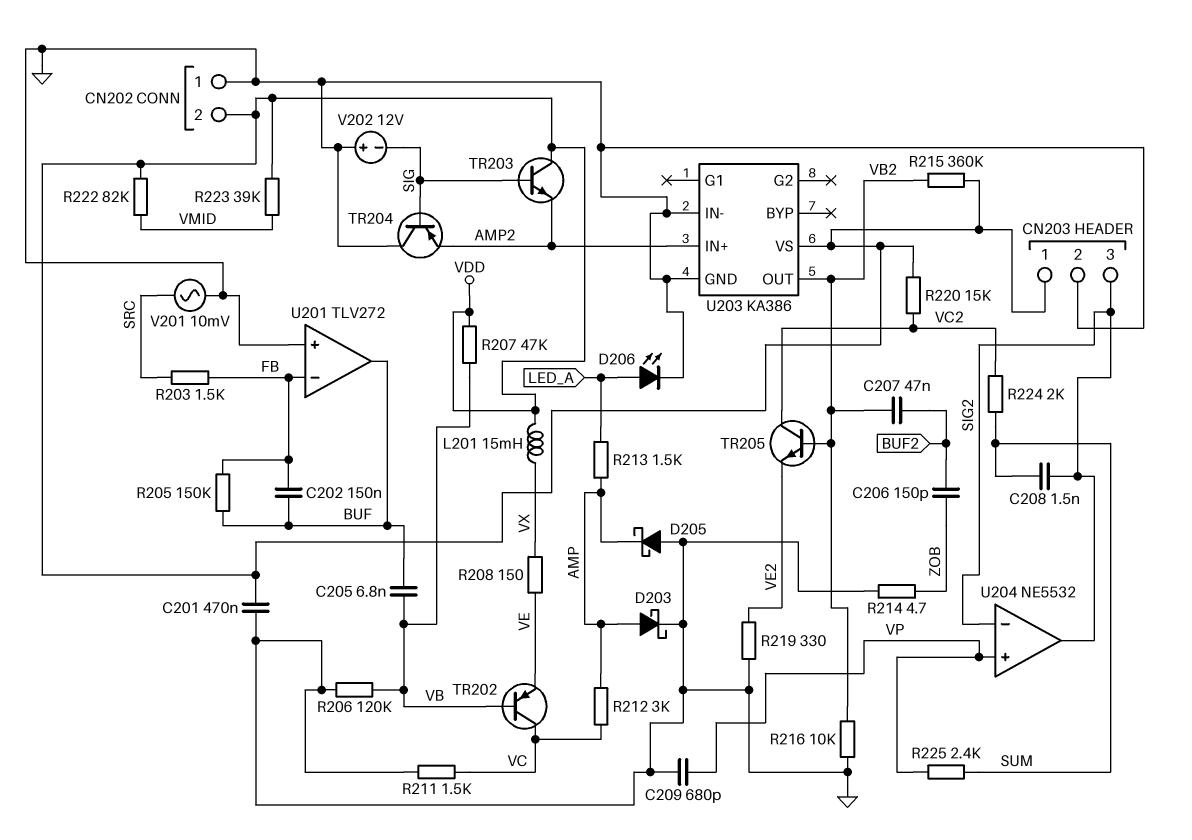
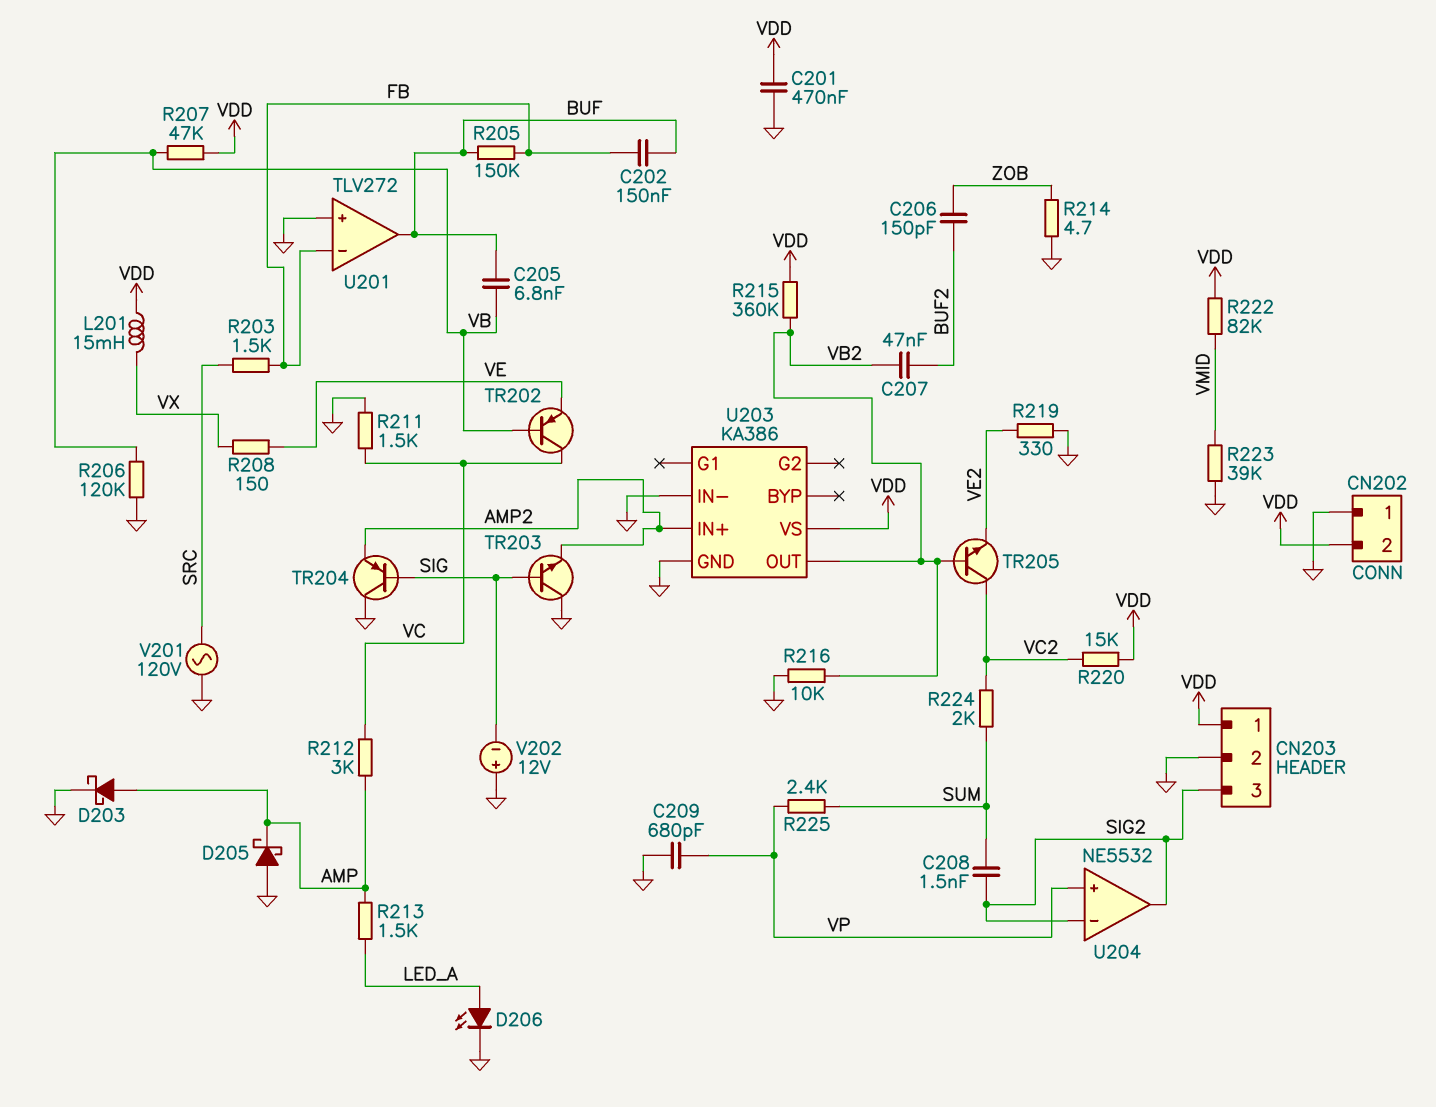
R223: 39k (VDD, VMID) -> 39k (GND, VMID)
TR203: NPN (B SIG, C VDD, E AMP2) -> NPN (B SIG, C GND, E AMP2)
V201: AC 10mV (GND, SRC) -> AC 120V (GND, SRC)

